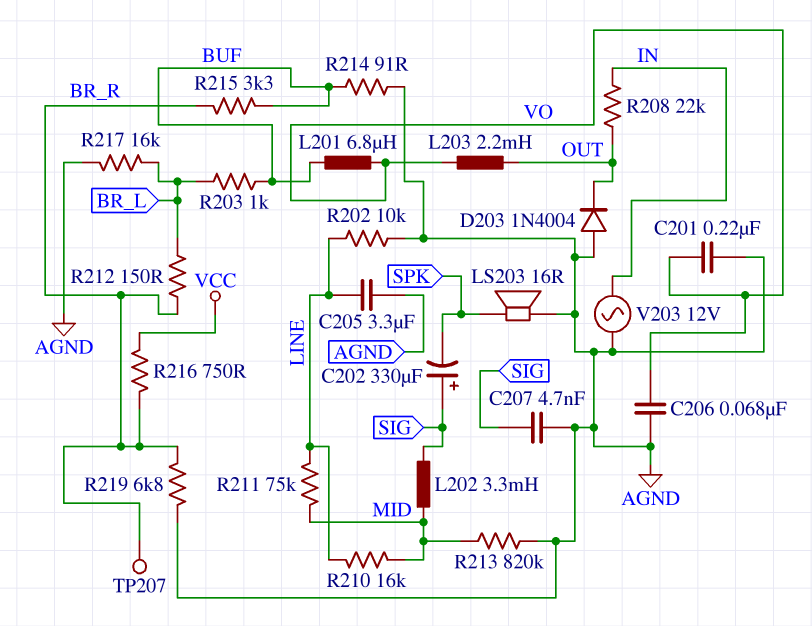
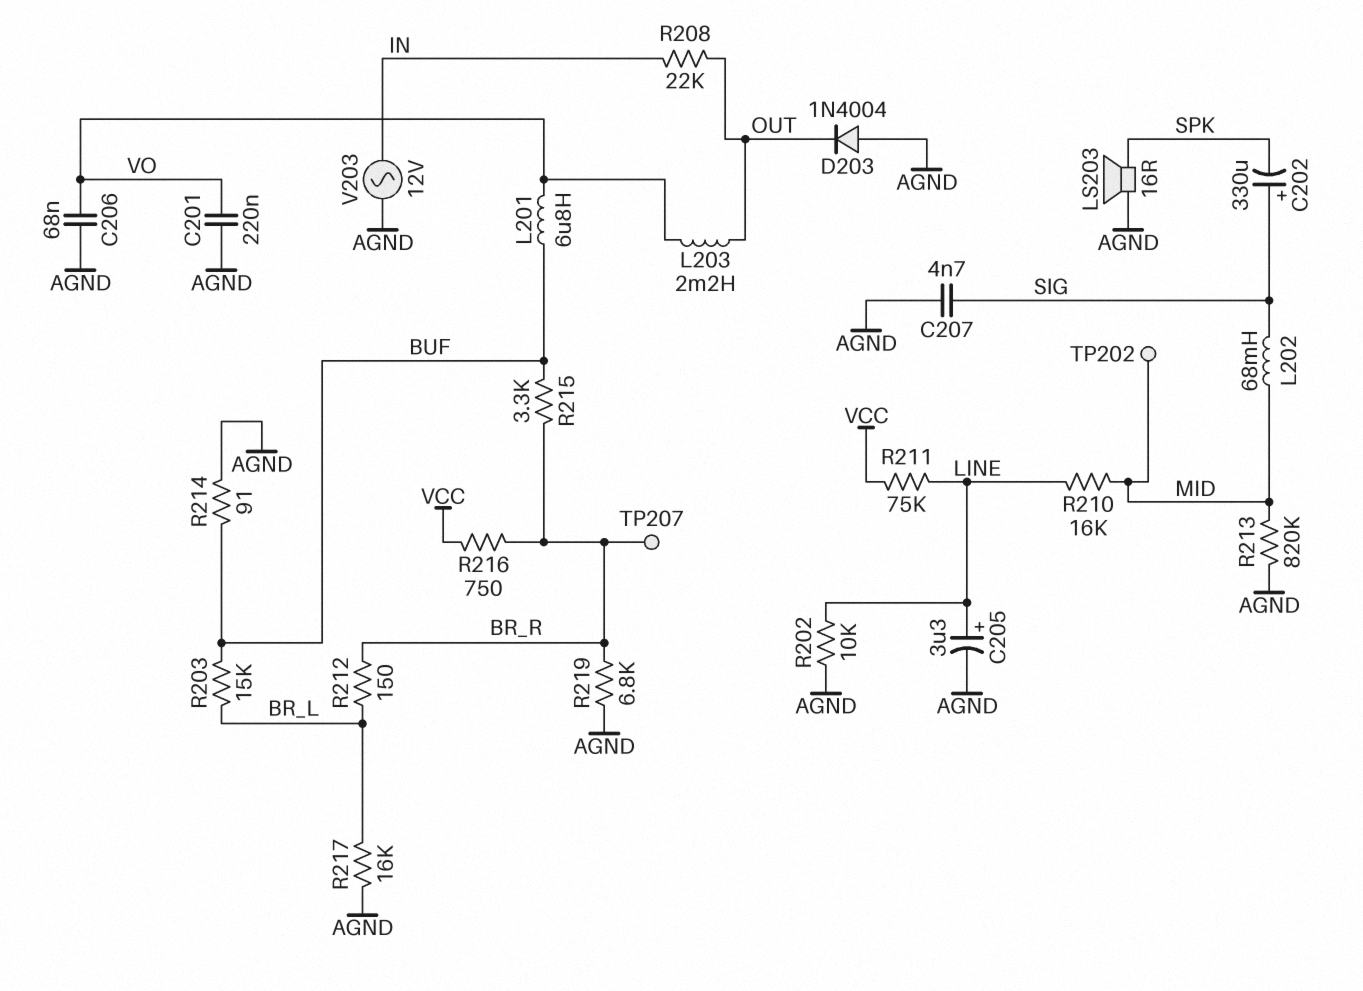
C205: 3.3uF (AGND, LINE) -> 3.3uF (plus LINE, minus AGND)
L202: 3.3mH (MID, SIG) -> 68mH (MID, SIG)
R203: 1k (BR_L, BUF) -> 15k (BR_L, BUF)
R211: 75k (LINE, MID) -> 75k (LINE, VCC)
TP202: none -> test point (MID)

